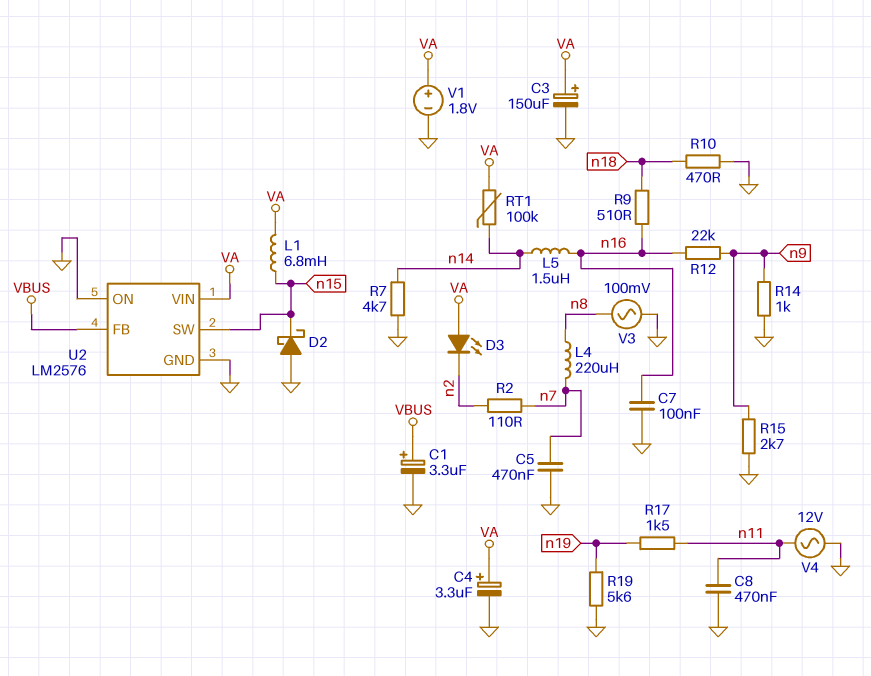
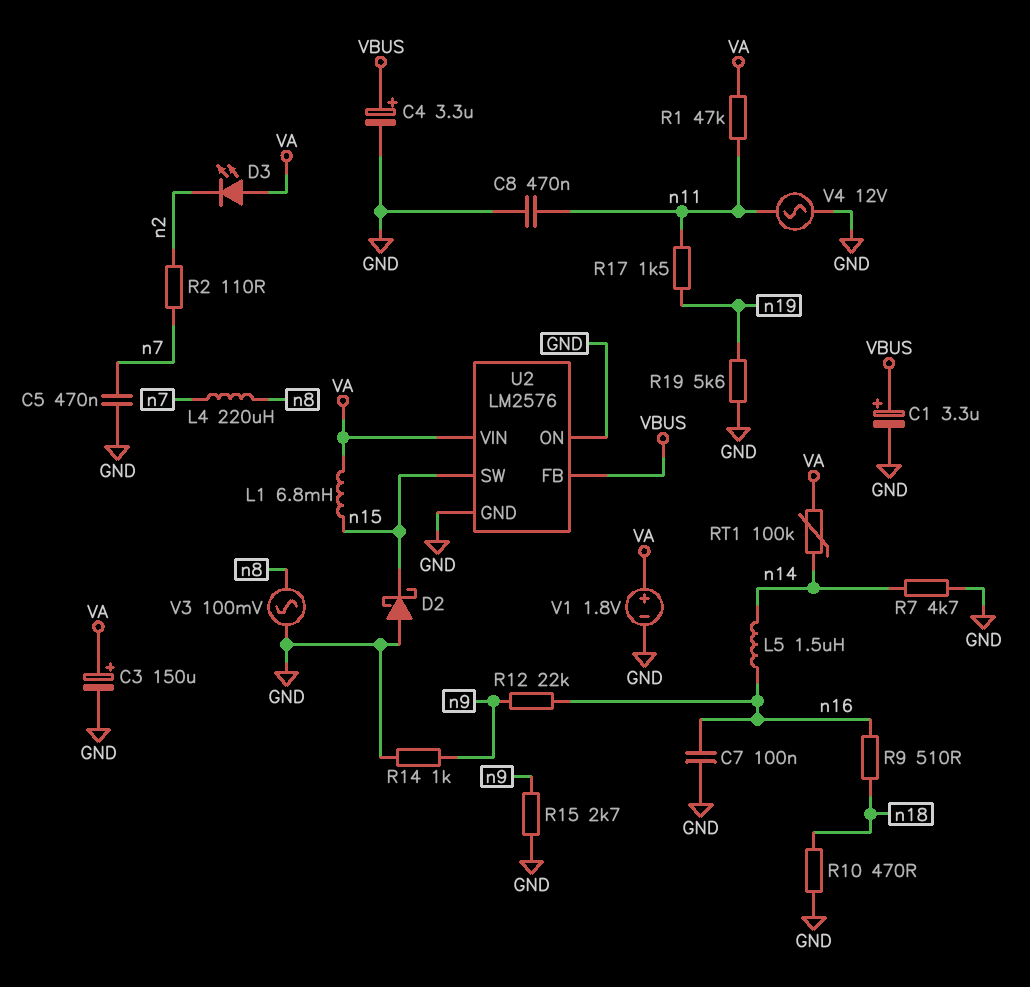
C4: 3.3uF (plus VA, minus GND) -> 3.3uF (plus VBUS, minus GND)
R1: none -> 47k (VA, n11)

